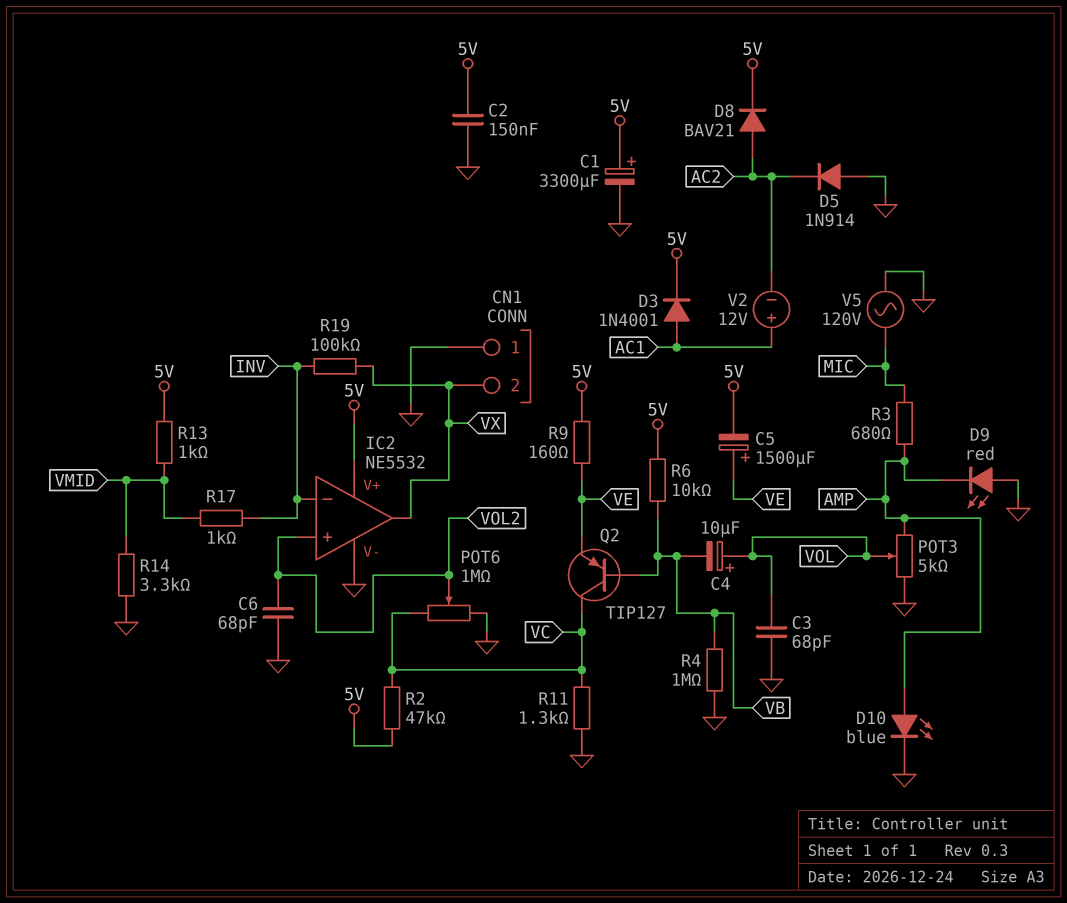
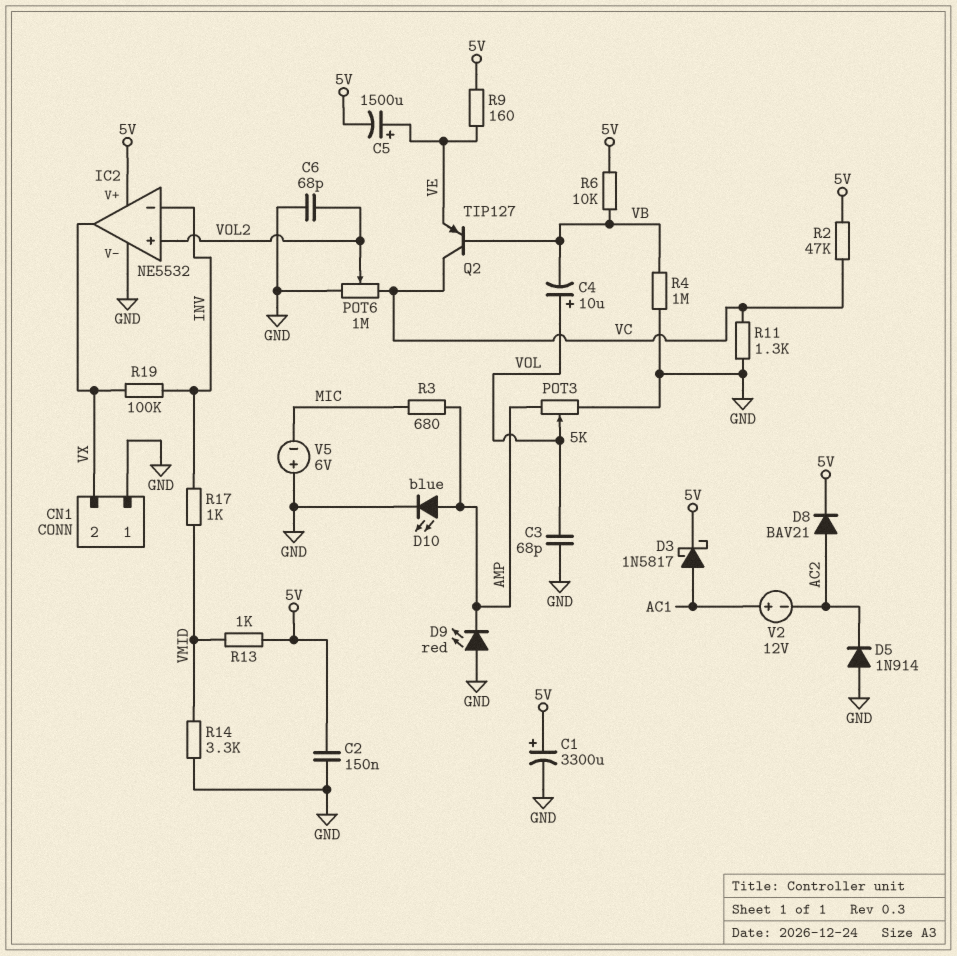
D3: diode 1N4001 (A AC1, K 5V) -> schottky 1N5817 (A AC1, K 5V)
V5: AC 120V (GND, MIC) -> 6V (plus GND, minus MIC)

